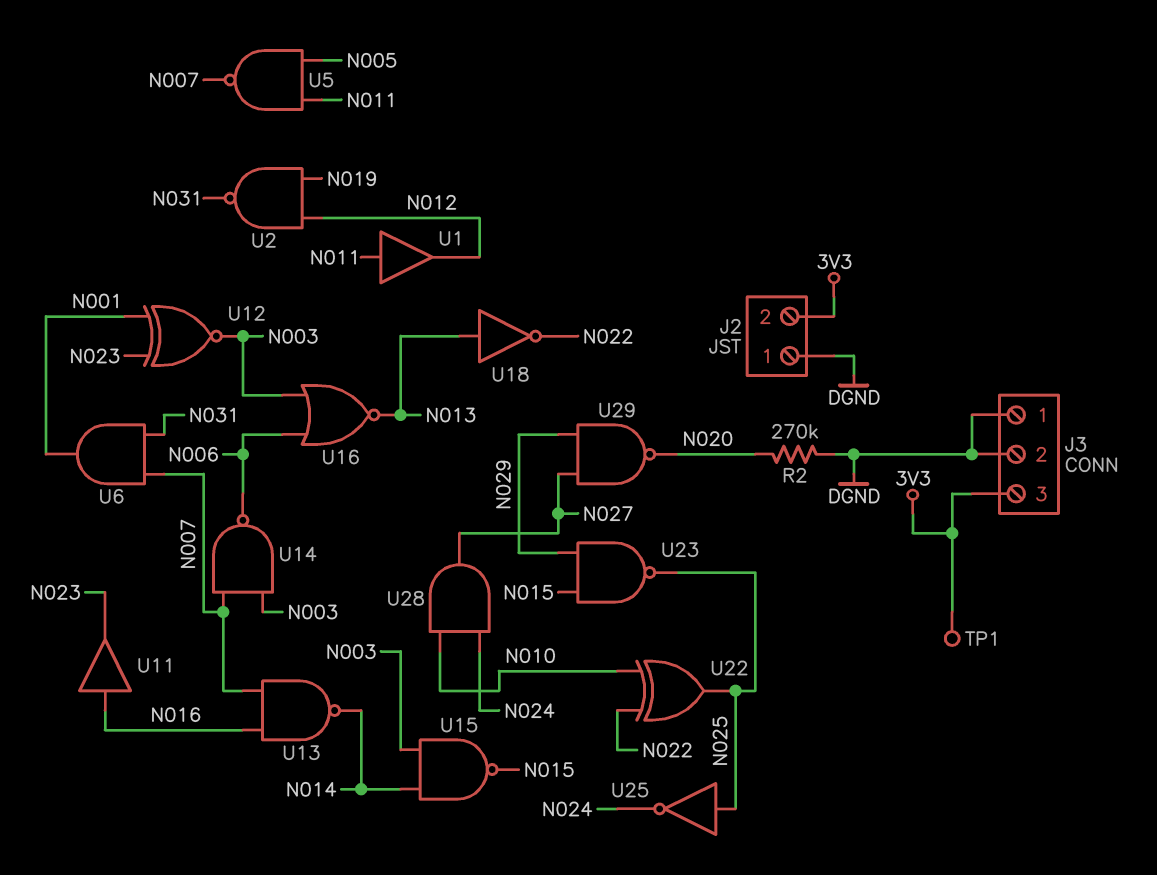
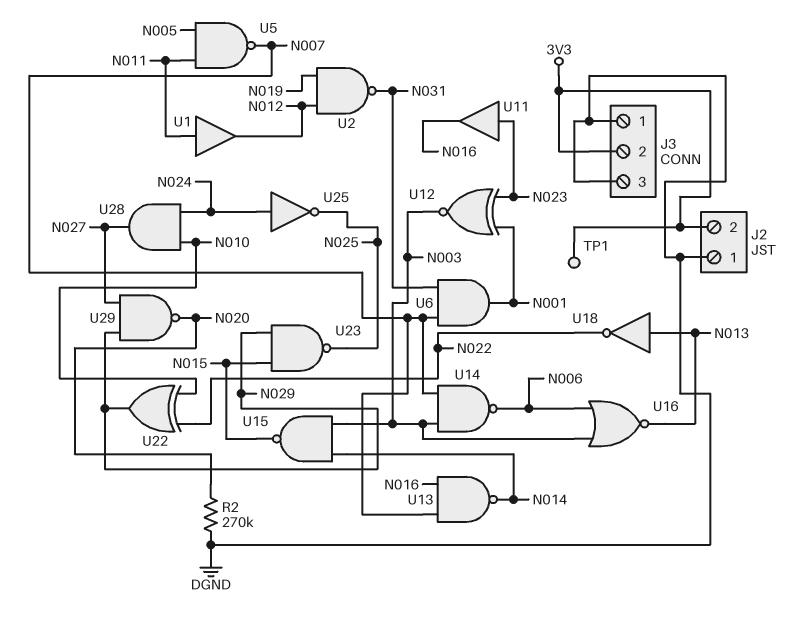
J3 pin 2: DGND -> 3V3
J3 pin 3: 3V3 -> DGND
U11: buffer (in N016, out N023) -> buffer (in N023, out N016)
U22: XOR (in N010, in N022, out N025) -> XOR (in N010, in N022, out N029)
U25: NOT (in N025, out N024) -> NOT (in N024, out N025)

